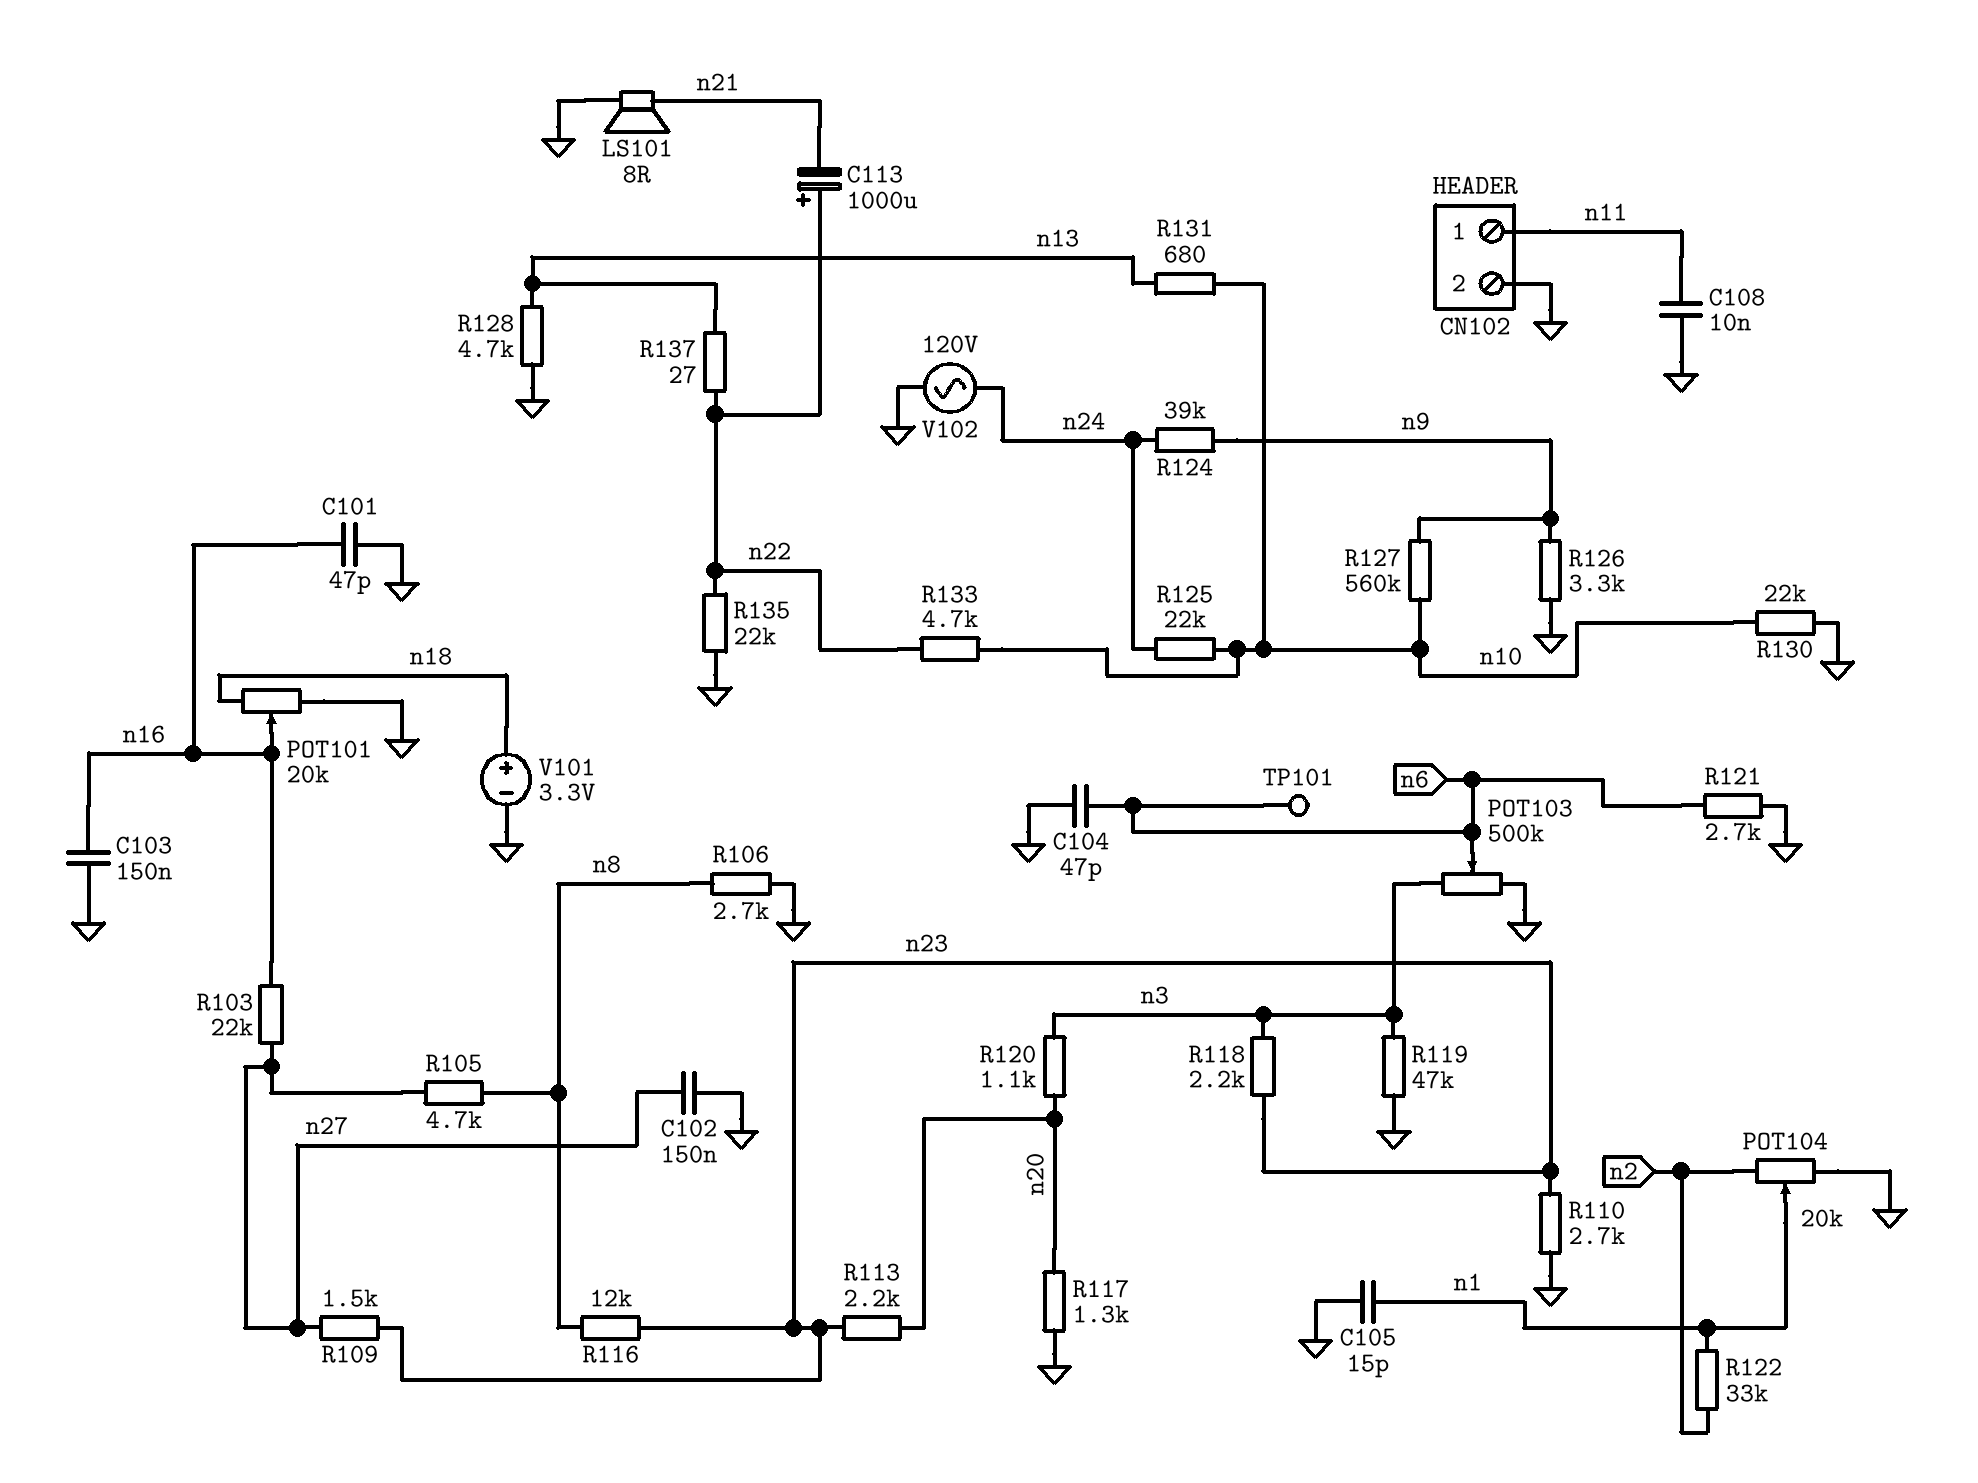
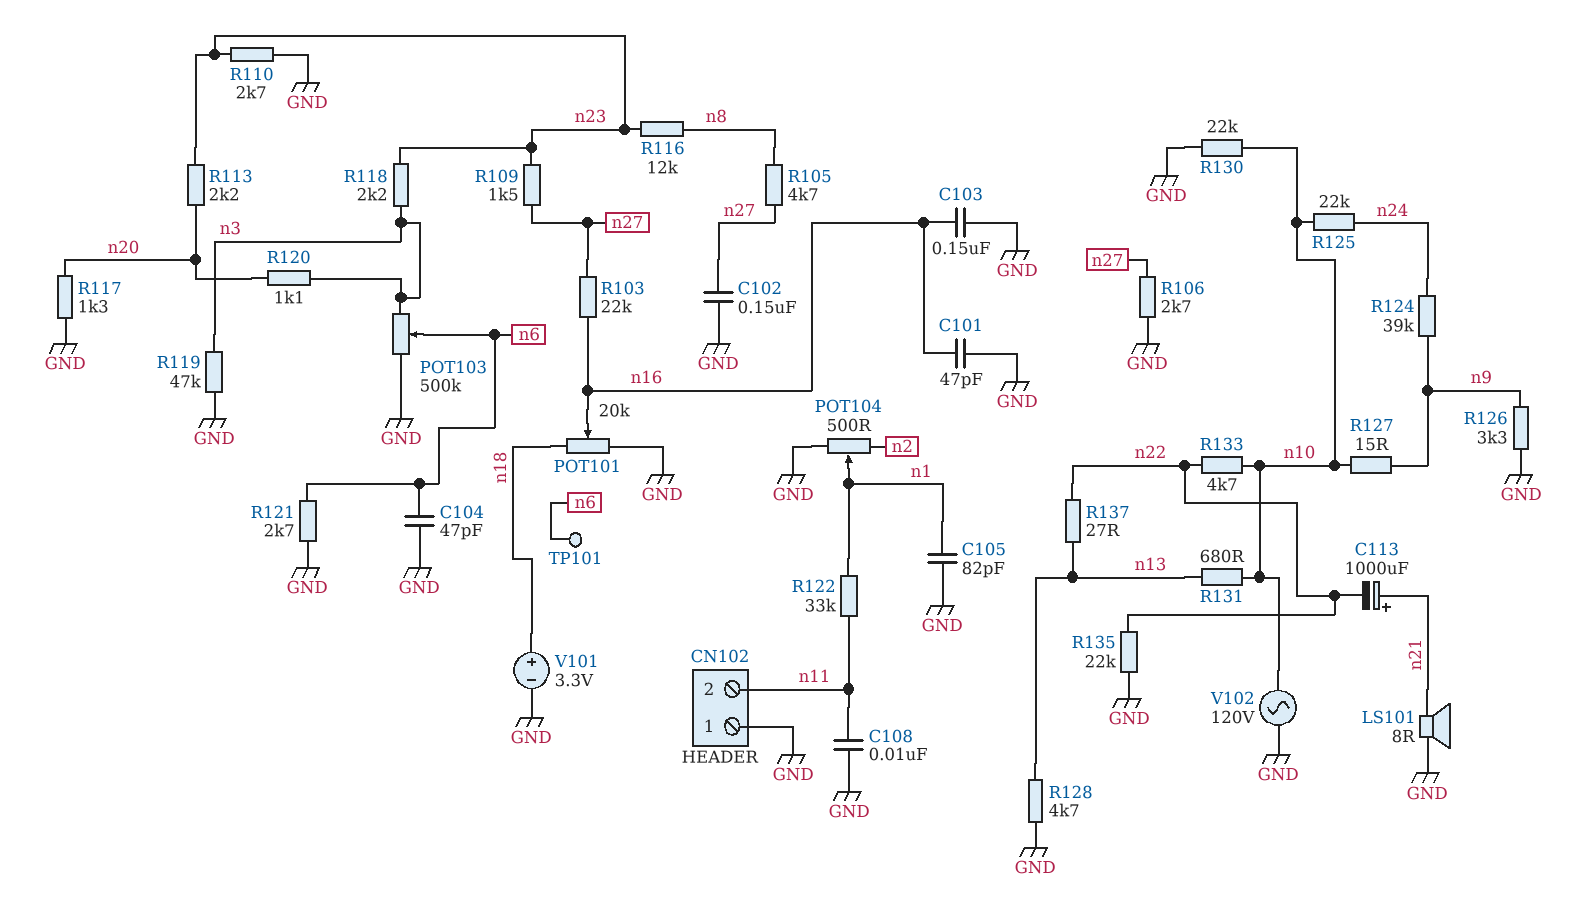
C105: 15pF (GND, n1) -> 82pF (GND, n1)
C113: 1000uF (plus n22, minus n21) -> 1000uF (plus n21, minus n22)
CN102 pin 1: n11 -> GND
CN102 pin 2: GND -> n11
POT104: 20k (GND, n2, wiper n1) -> 500 (GND, n2, wiper n1)
R106: 2.7k (GND, n8) -> 2.7k (GND, n27)
R122: 33k (n1, n2) -> 33k (n1, n11)
R127: 560k (n9, n10) -> 15 (n9, n10)
V102: AC 120V (GND, n24) -> AC 120V (GND, n10)

